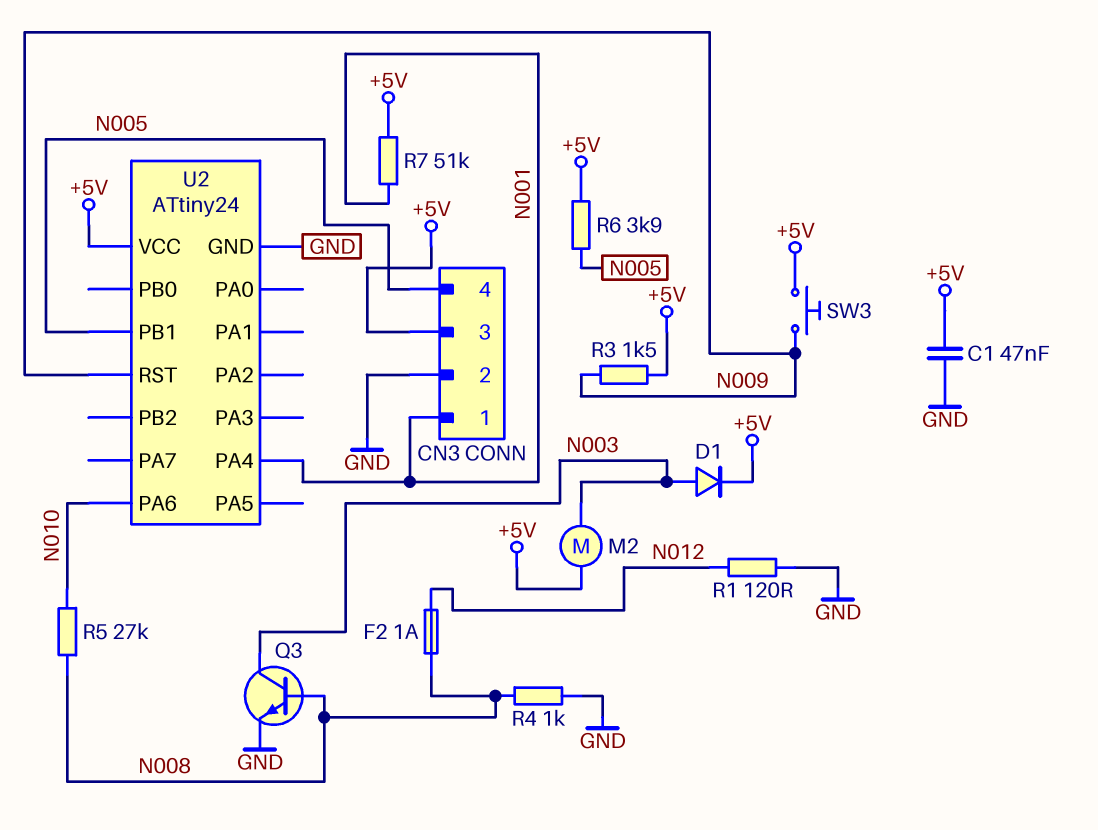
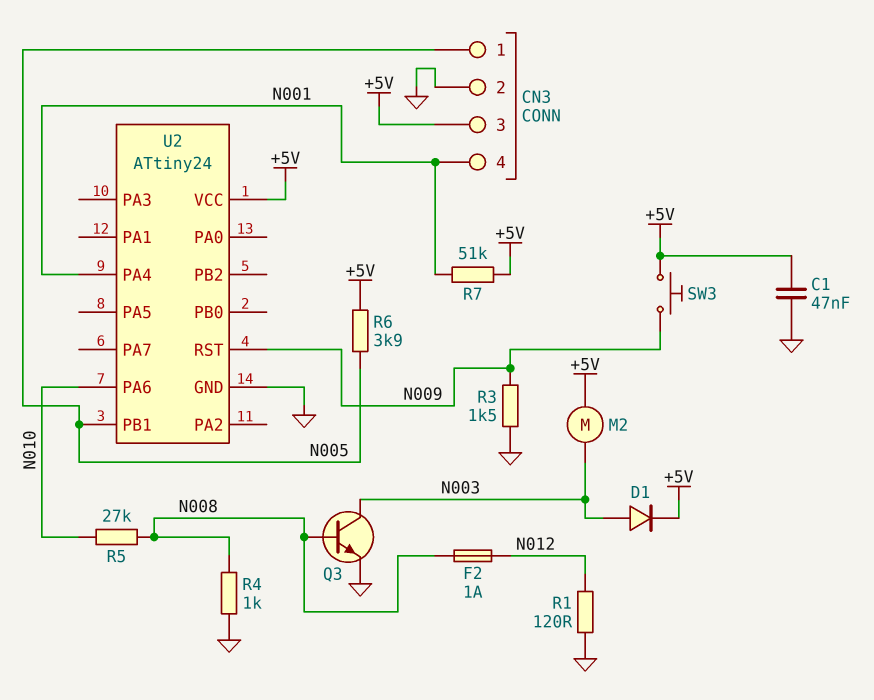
CN3 pin 1: N001 -> N005
CN3 pin 4: N005 -> N001
R3: 1.5k (+5V, N009) -> 1.5k (GND, N009)

